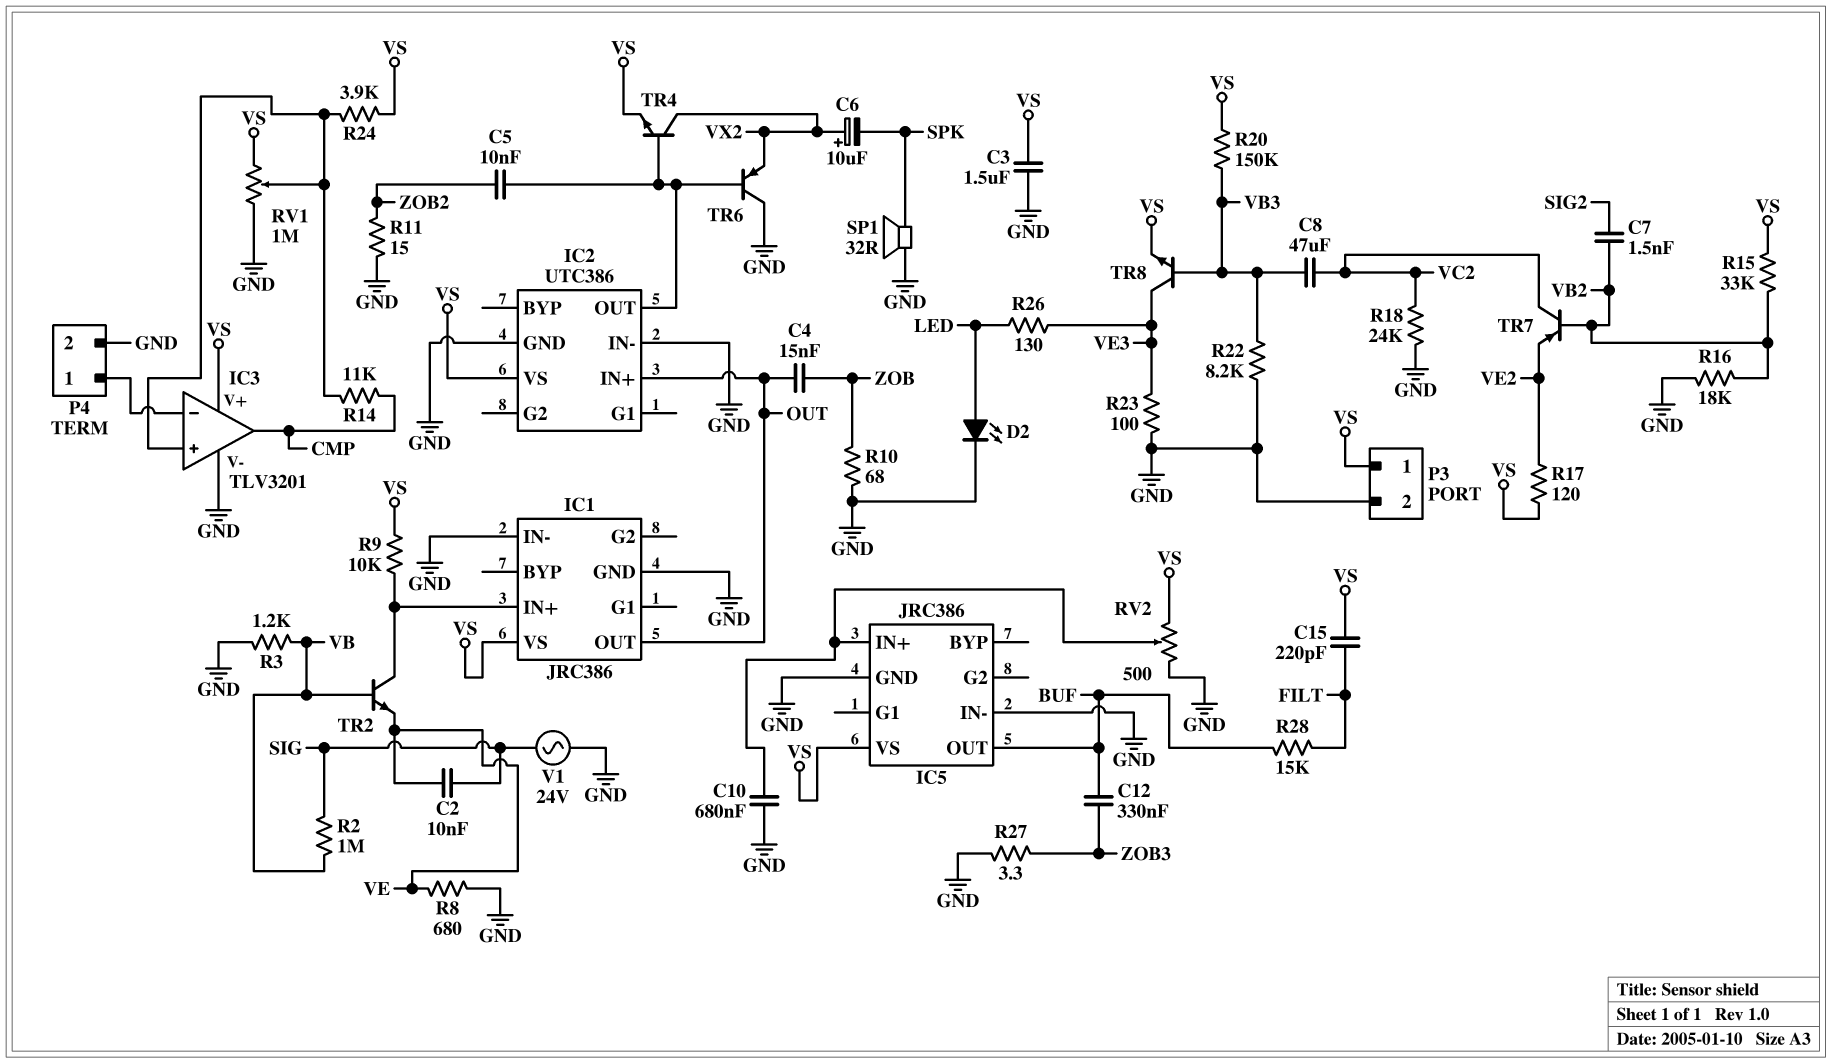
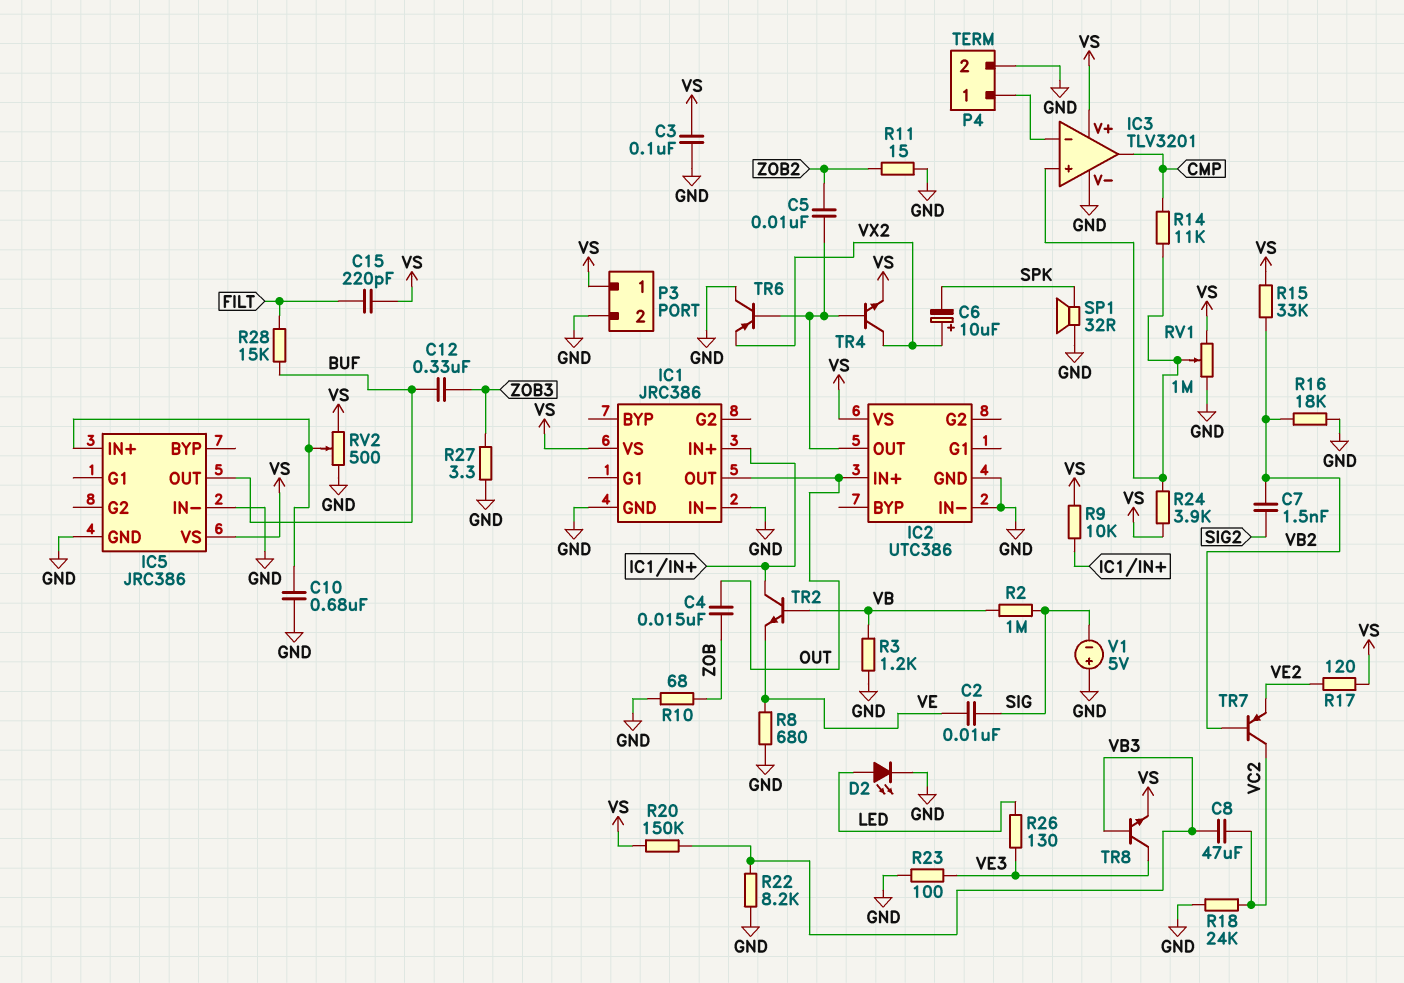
C3: 1.5uF (GND, VS) -> 100nF (GND, VS)
V1: AC 24V (GND, SIG) -> 5V (plus GND, minus SIG)

